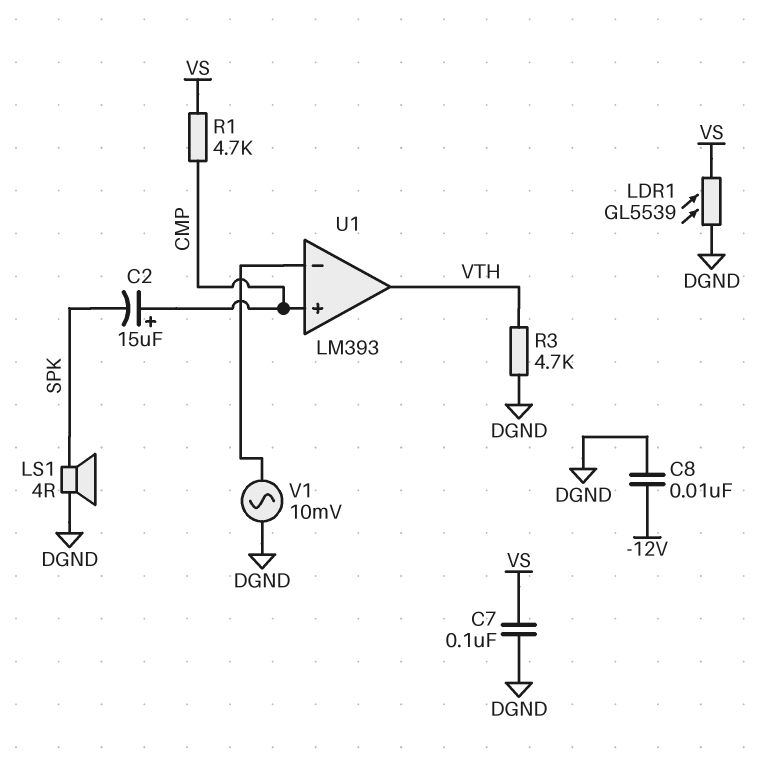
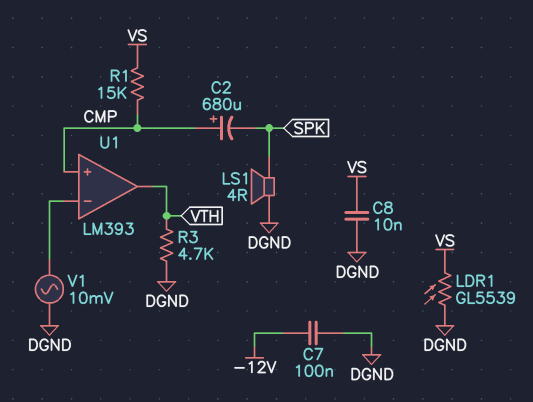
C2: 15uF (plus CMP, minus SPK) -> 680uF (plus CMP, minus SPK)
C7: 100nF (DGND, VS) -> 100nF (-12V, DGND)
C8: 10nF (-12V, DGND) -> 10nF (DGND, VS)
R1: 4.7k (CMP, VS) -> 15k (CMP, VS)

